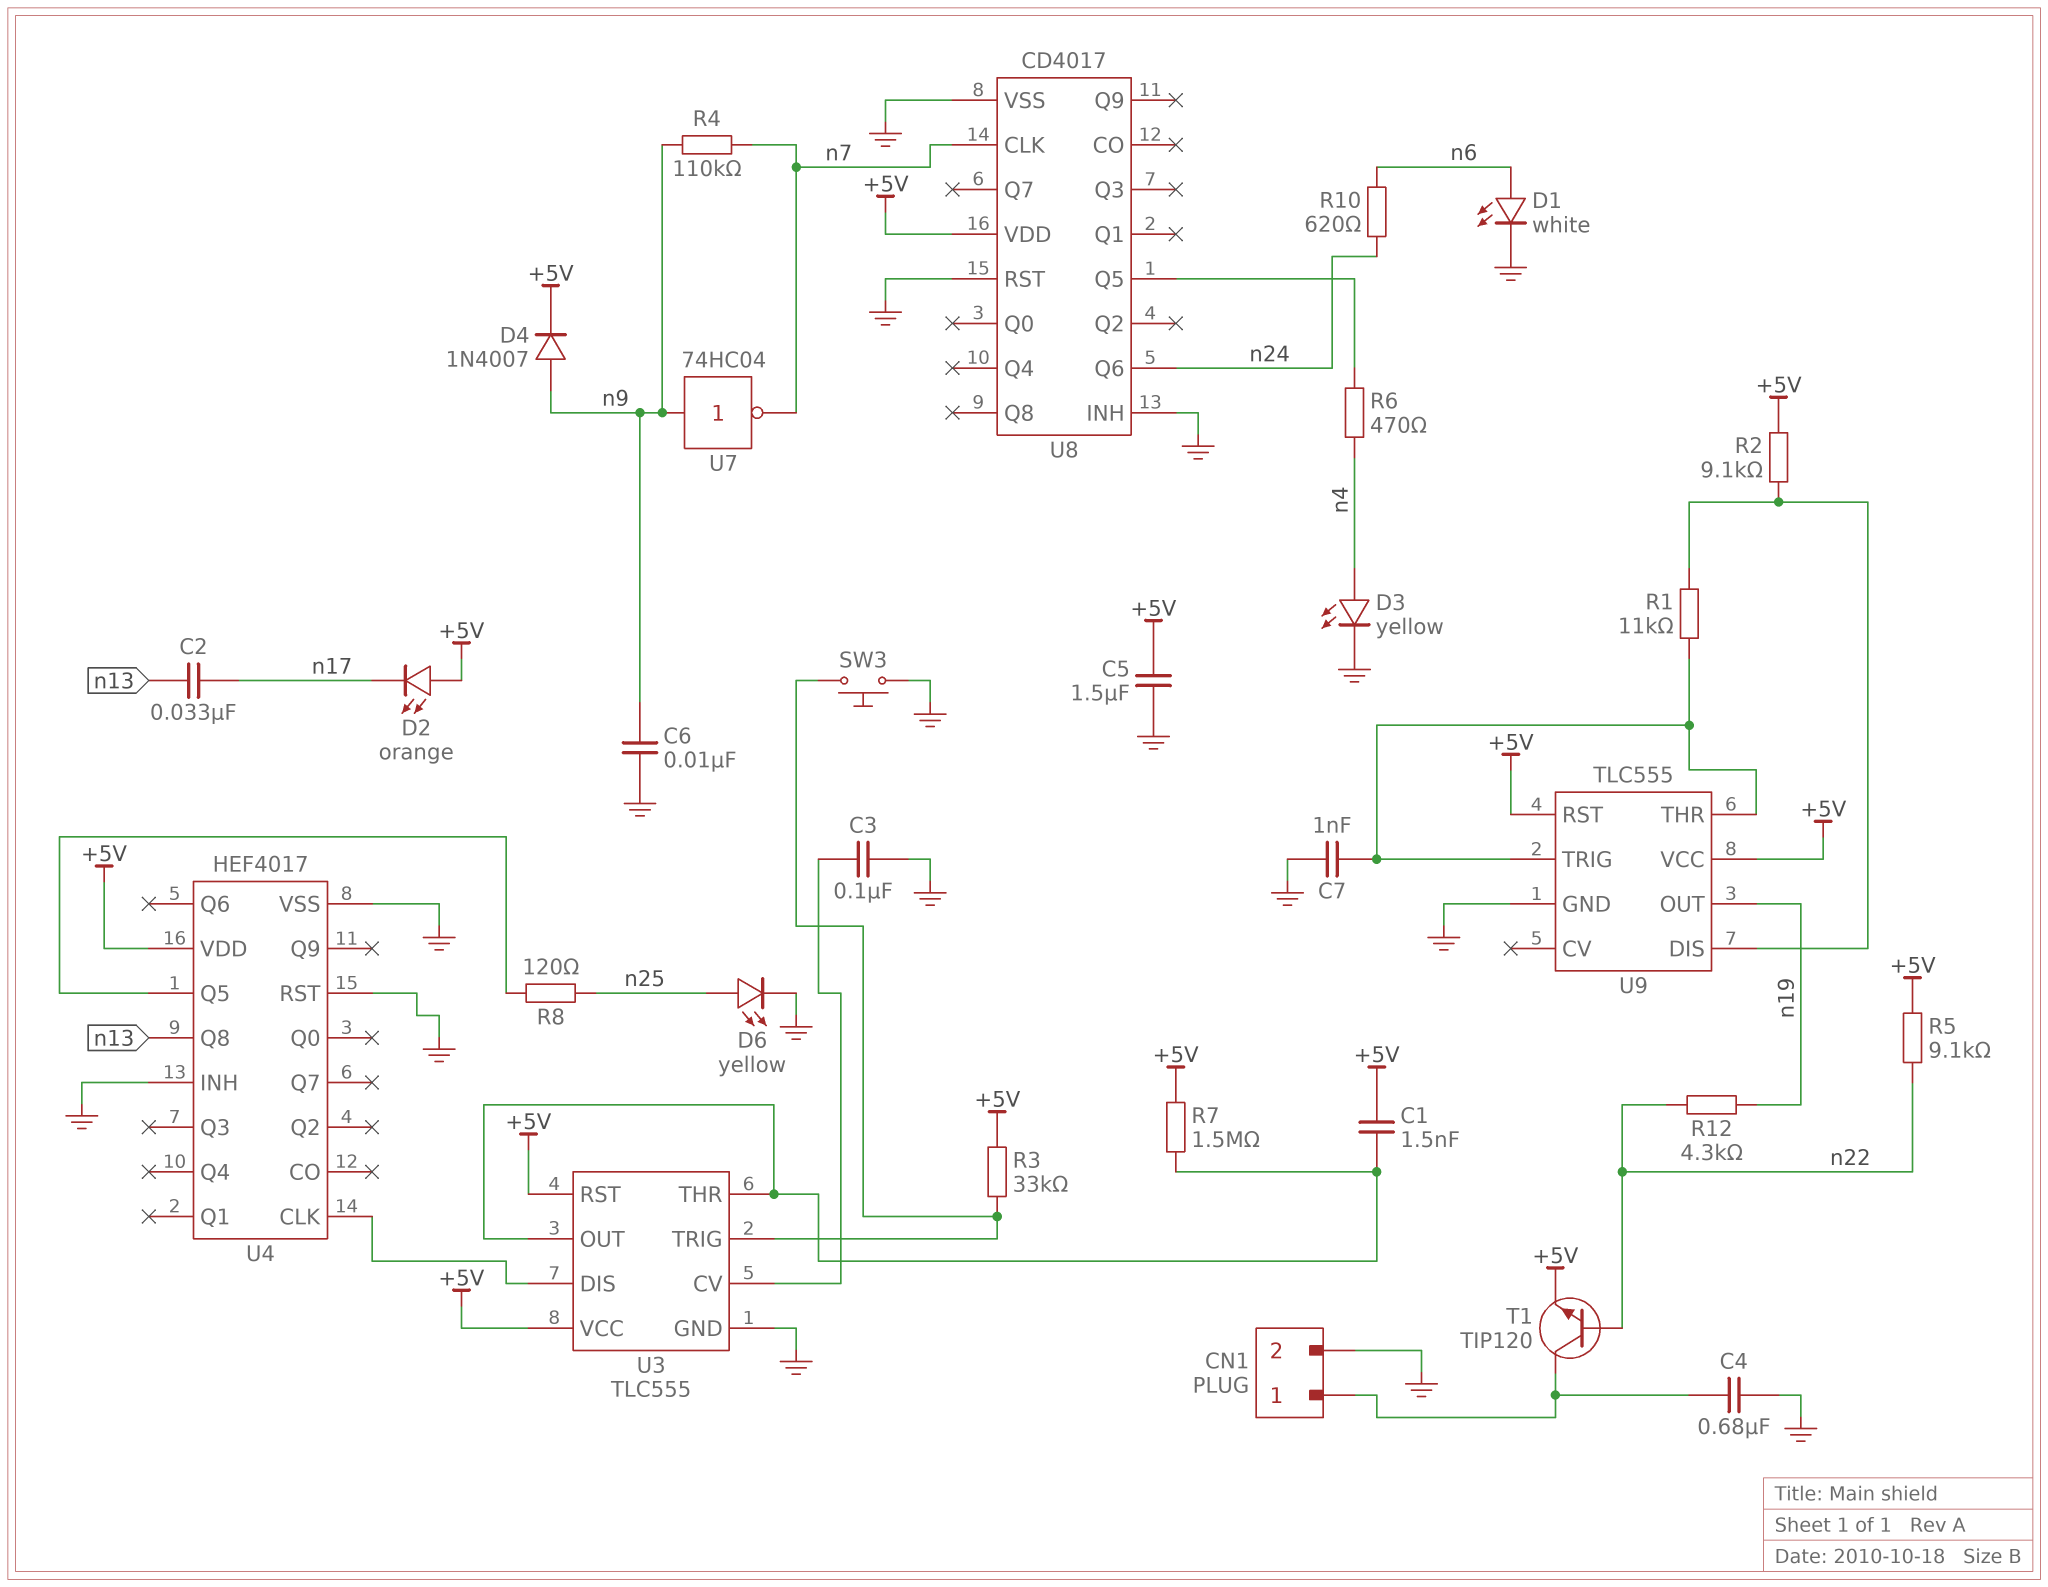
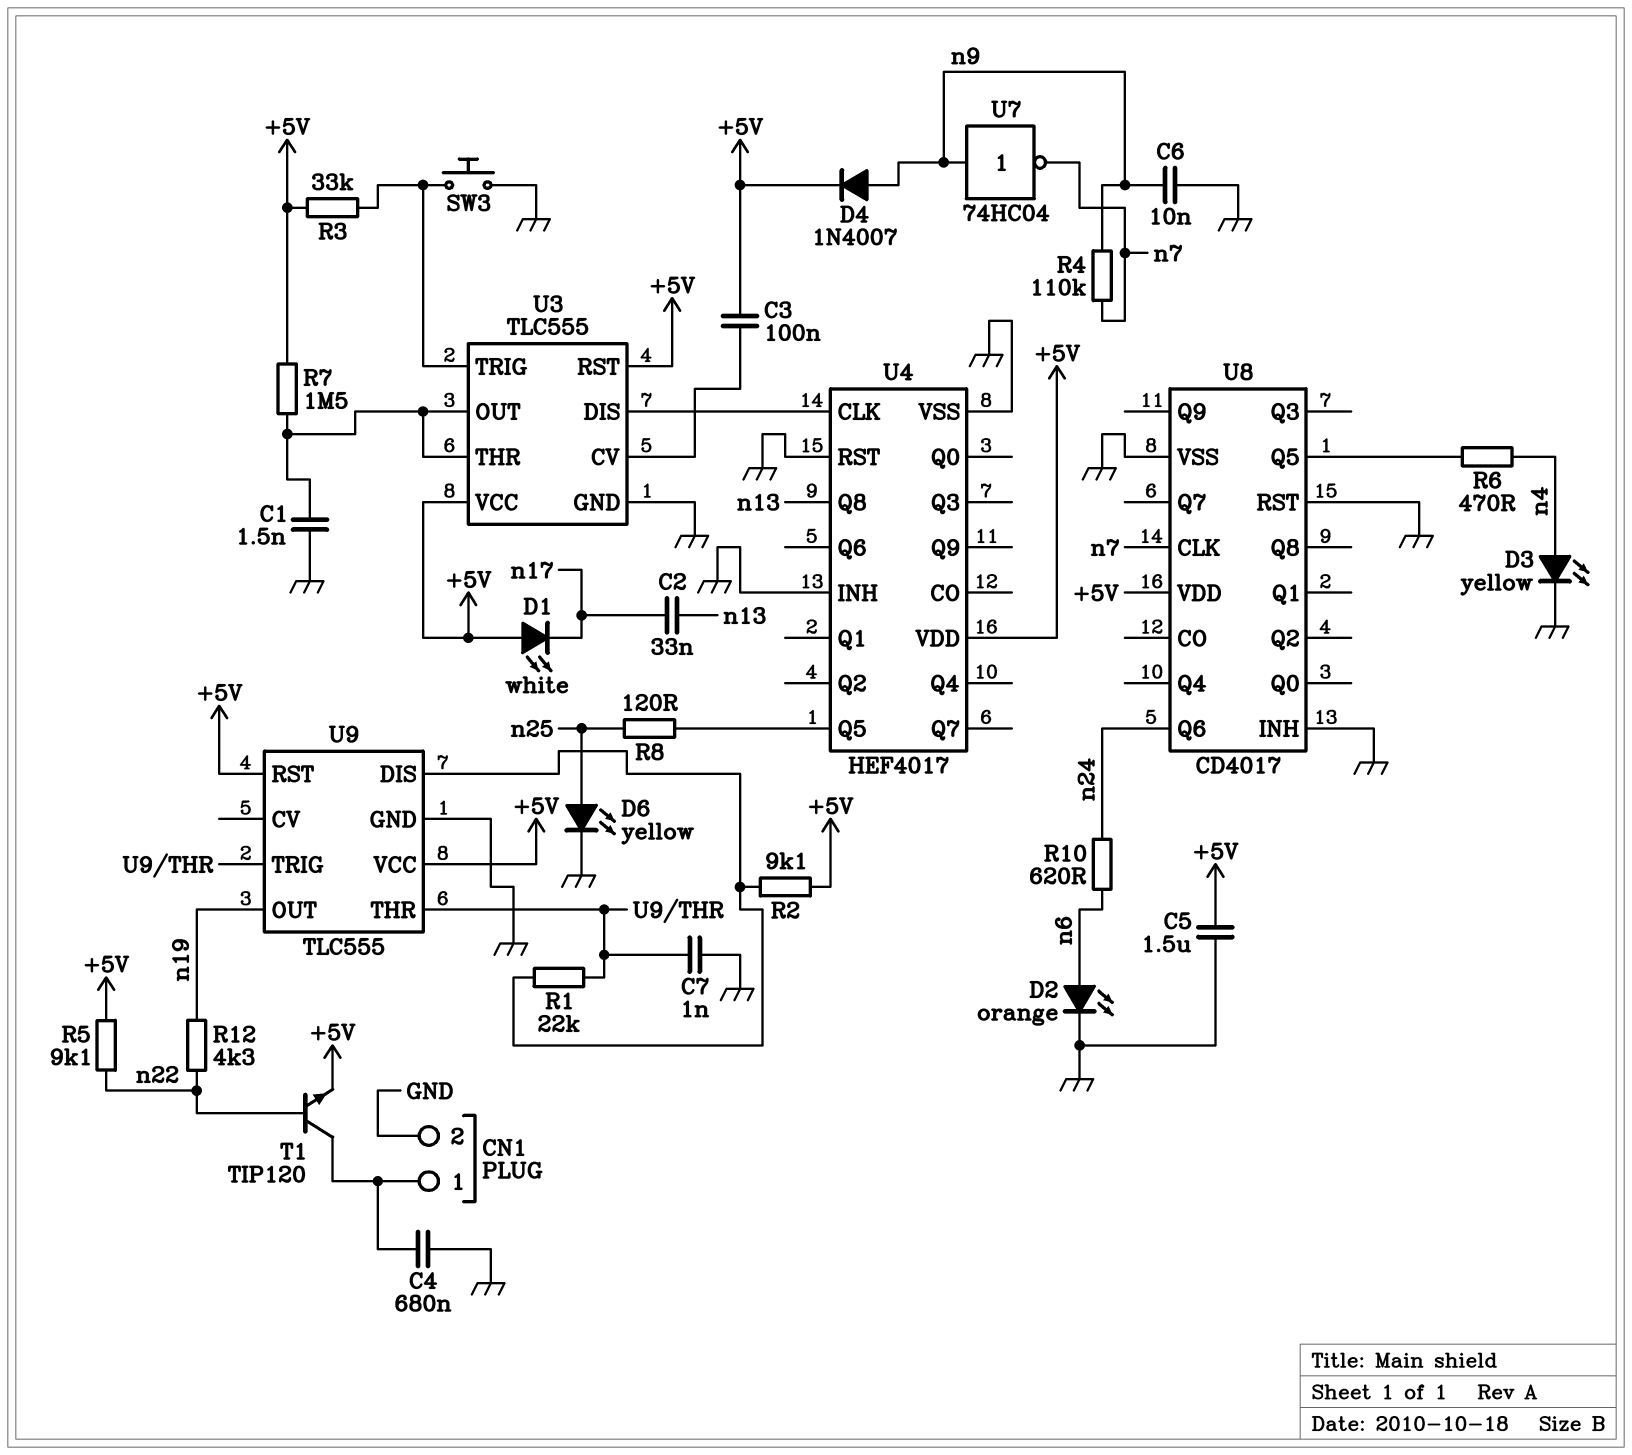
C1: 1.5nF (+5V, U3/OUT) -> 1.5nF (GND, U3/OUT)
C3: 100nF (GND, U3/CV) -> 100nF (+5V, U3/CV)
D1: LED white (A n6, K GND) -> LED white (A +5V, K n17)
D2: LED orange (A +5V, K n17) -> LED orange (A n6, K GND)
R1: 11k (U9/DIS, U9/THR) -> 22k (U9/DIS, U9/THR)

